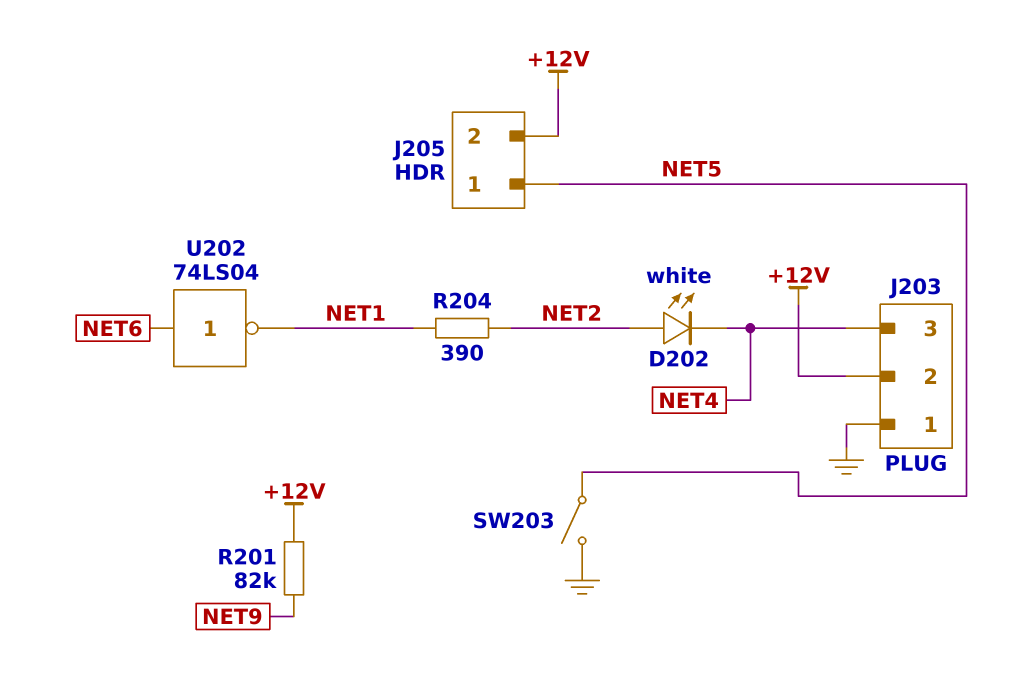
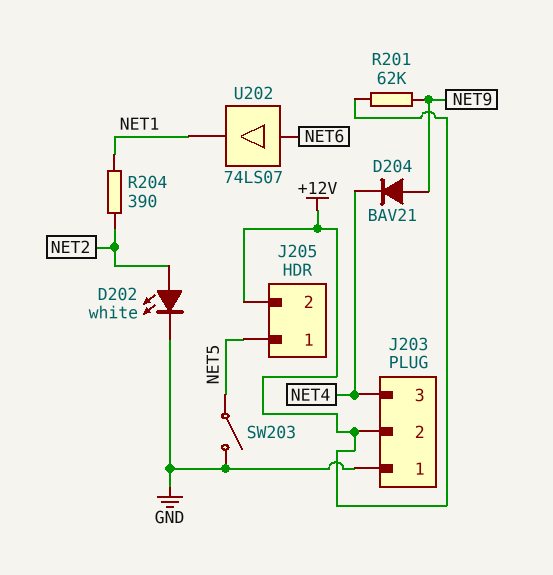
D202: LED white (A NET2, K NET4) -> LED white (A NET2, K GND)
D204: none -> diode BAV21 (A NET9, K NET4)
R201: 82k (+12V, NET9) -> 62k (+12V, NET9)
U202: NOT 74LS04 (in NET6, out NET1) -> buffer 74LS07 (in NET6, out NET1)

